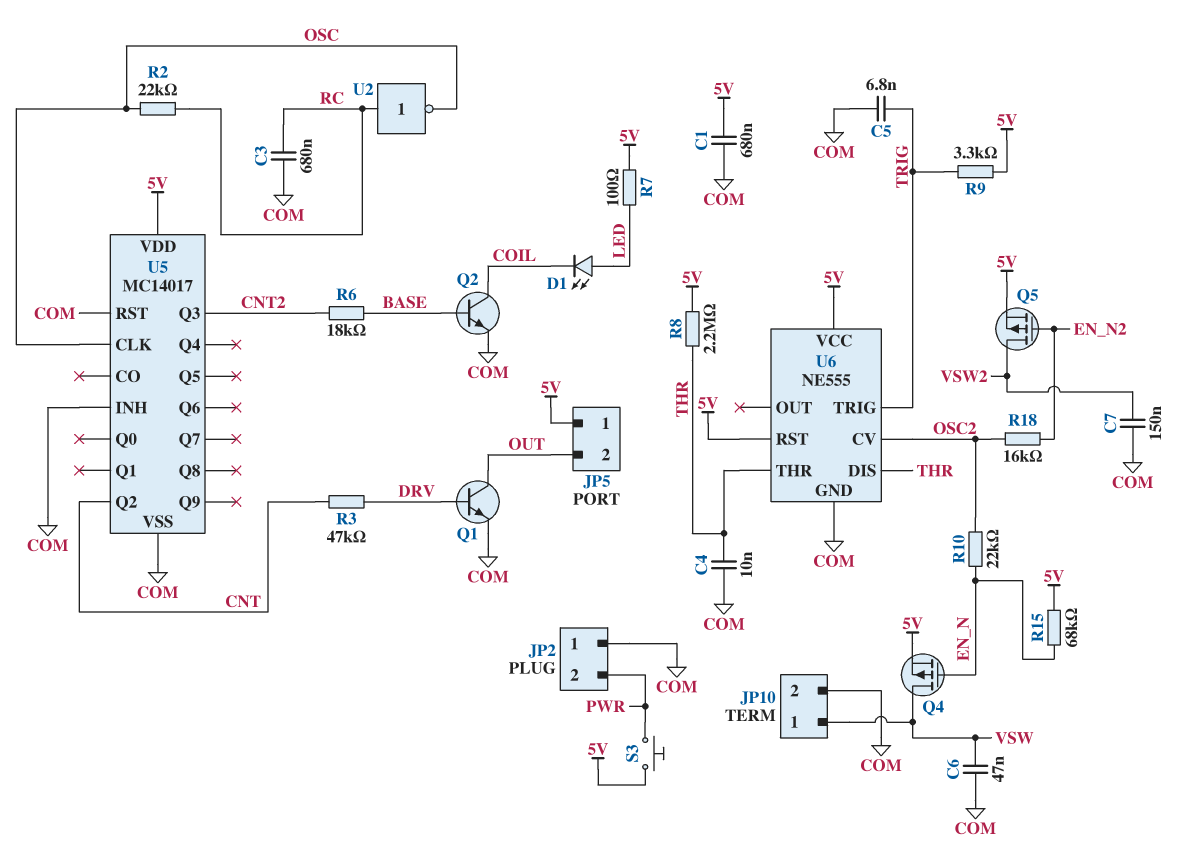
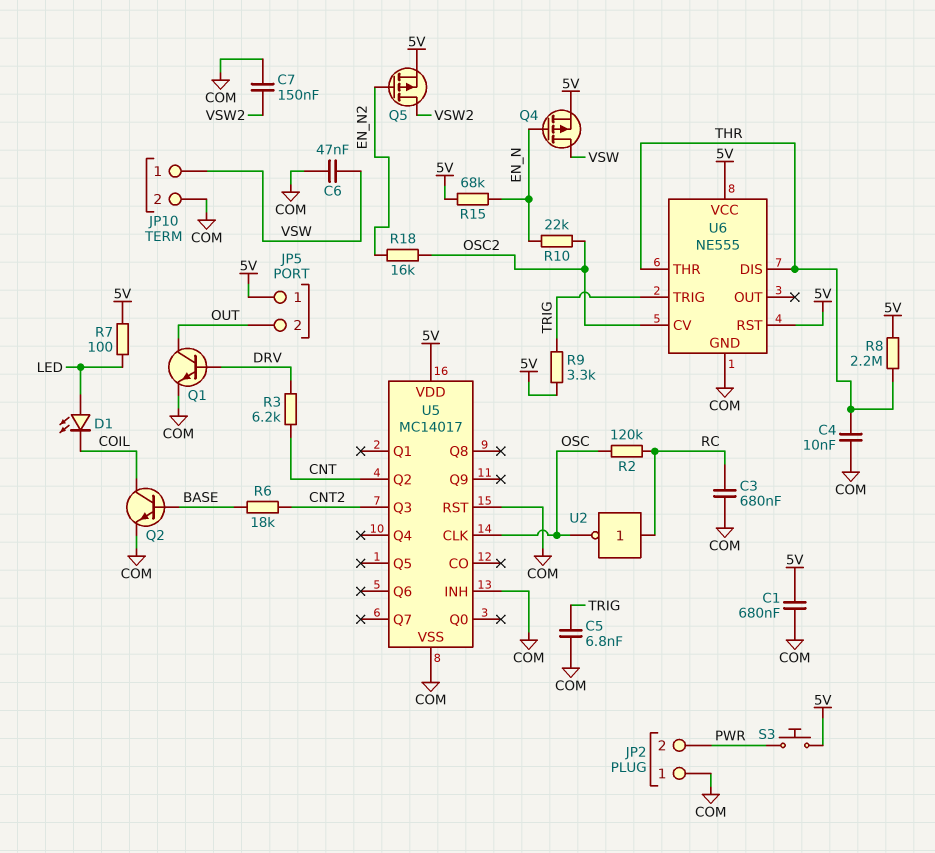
R2: 22k (OSC, RC) -> 120k (OSC, RC)
R3: 47k (CNT, DRV) -> 6.2k (CNT, DRV)

